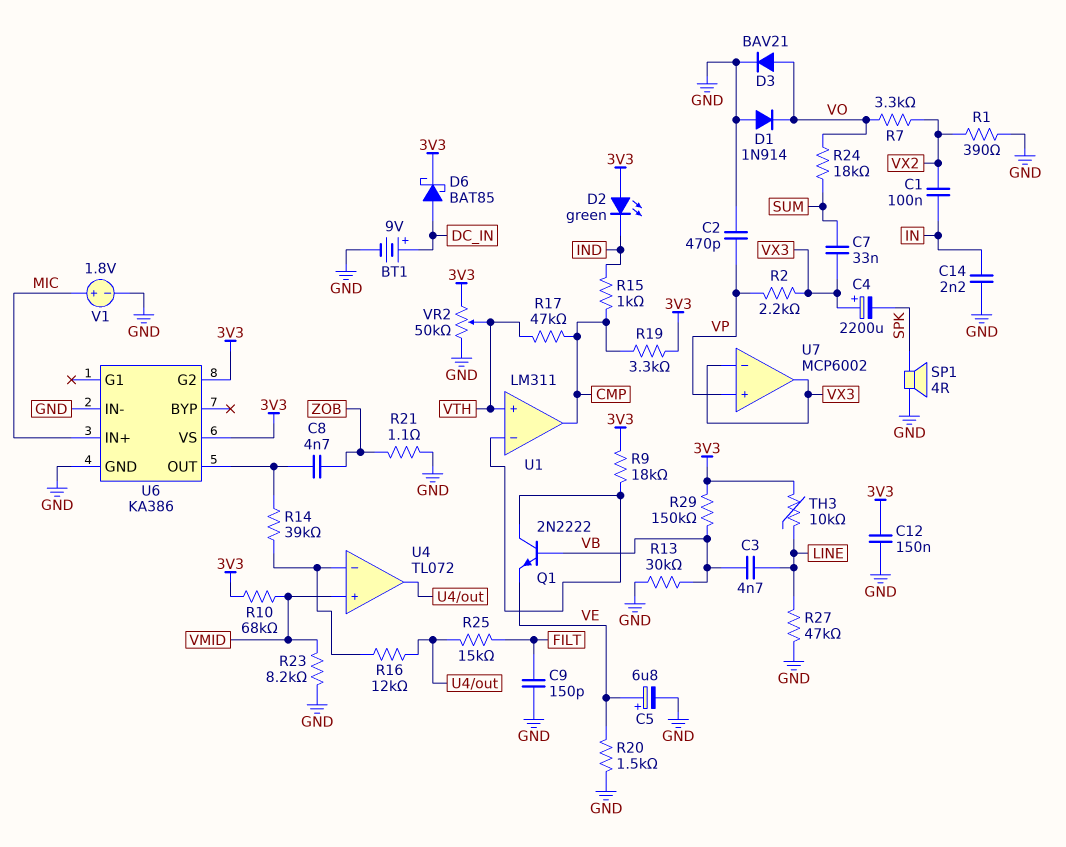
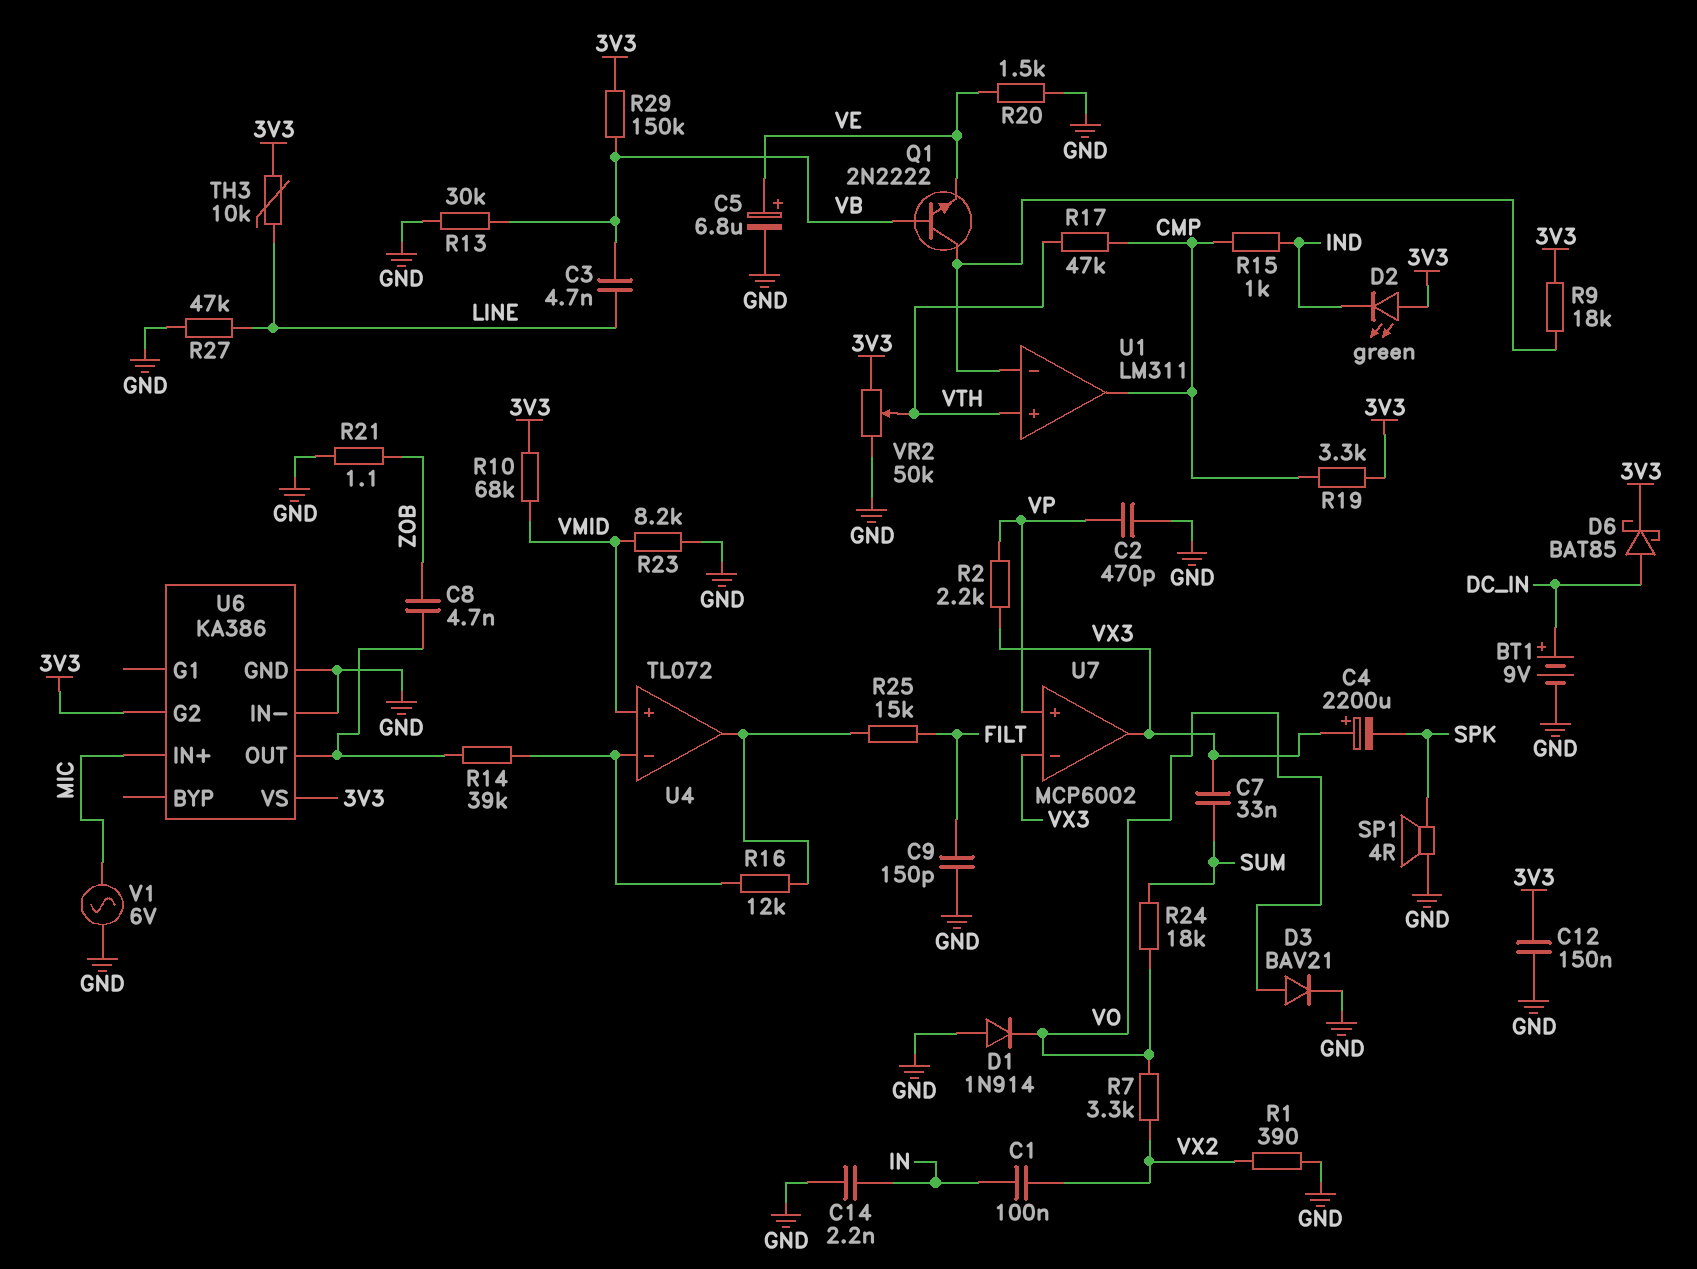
V1: 1.8V (plus MIC, minus GND) -> AC 6V (GND, MIC)

